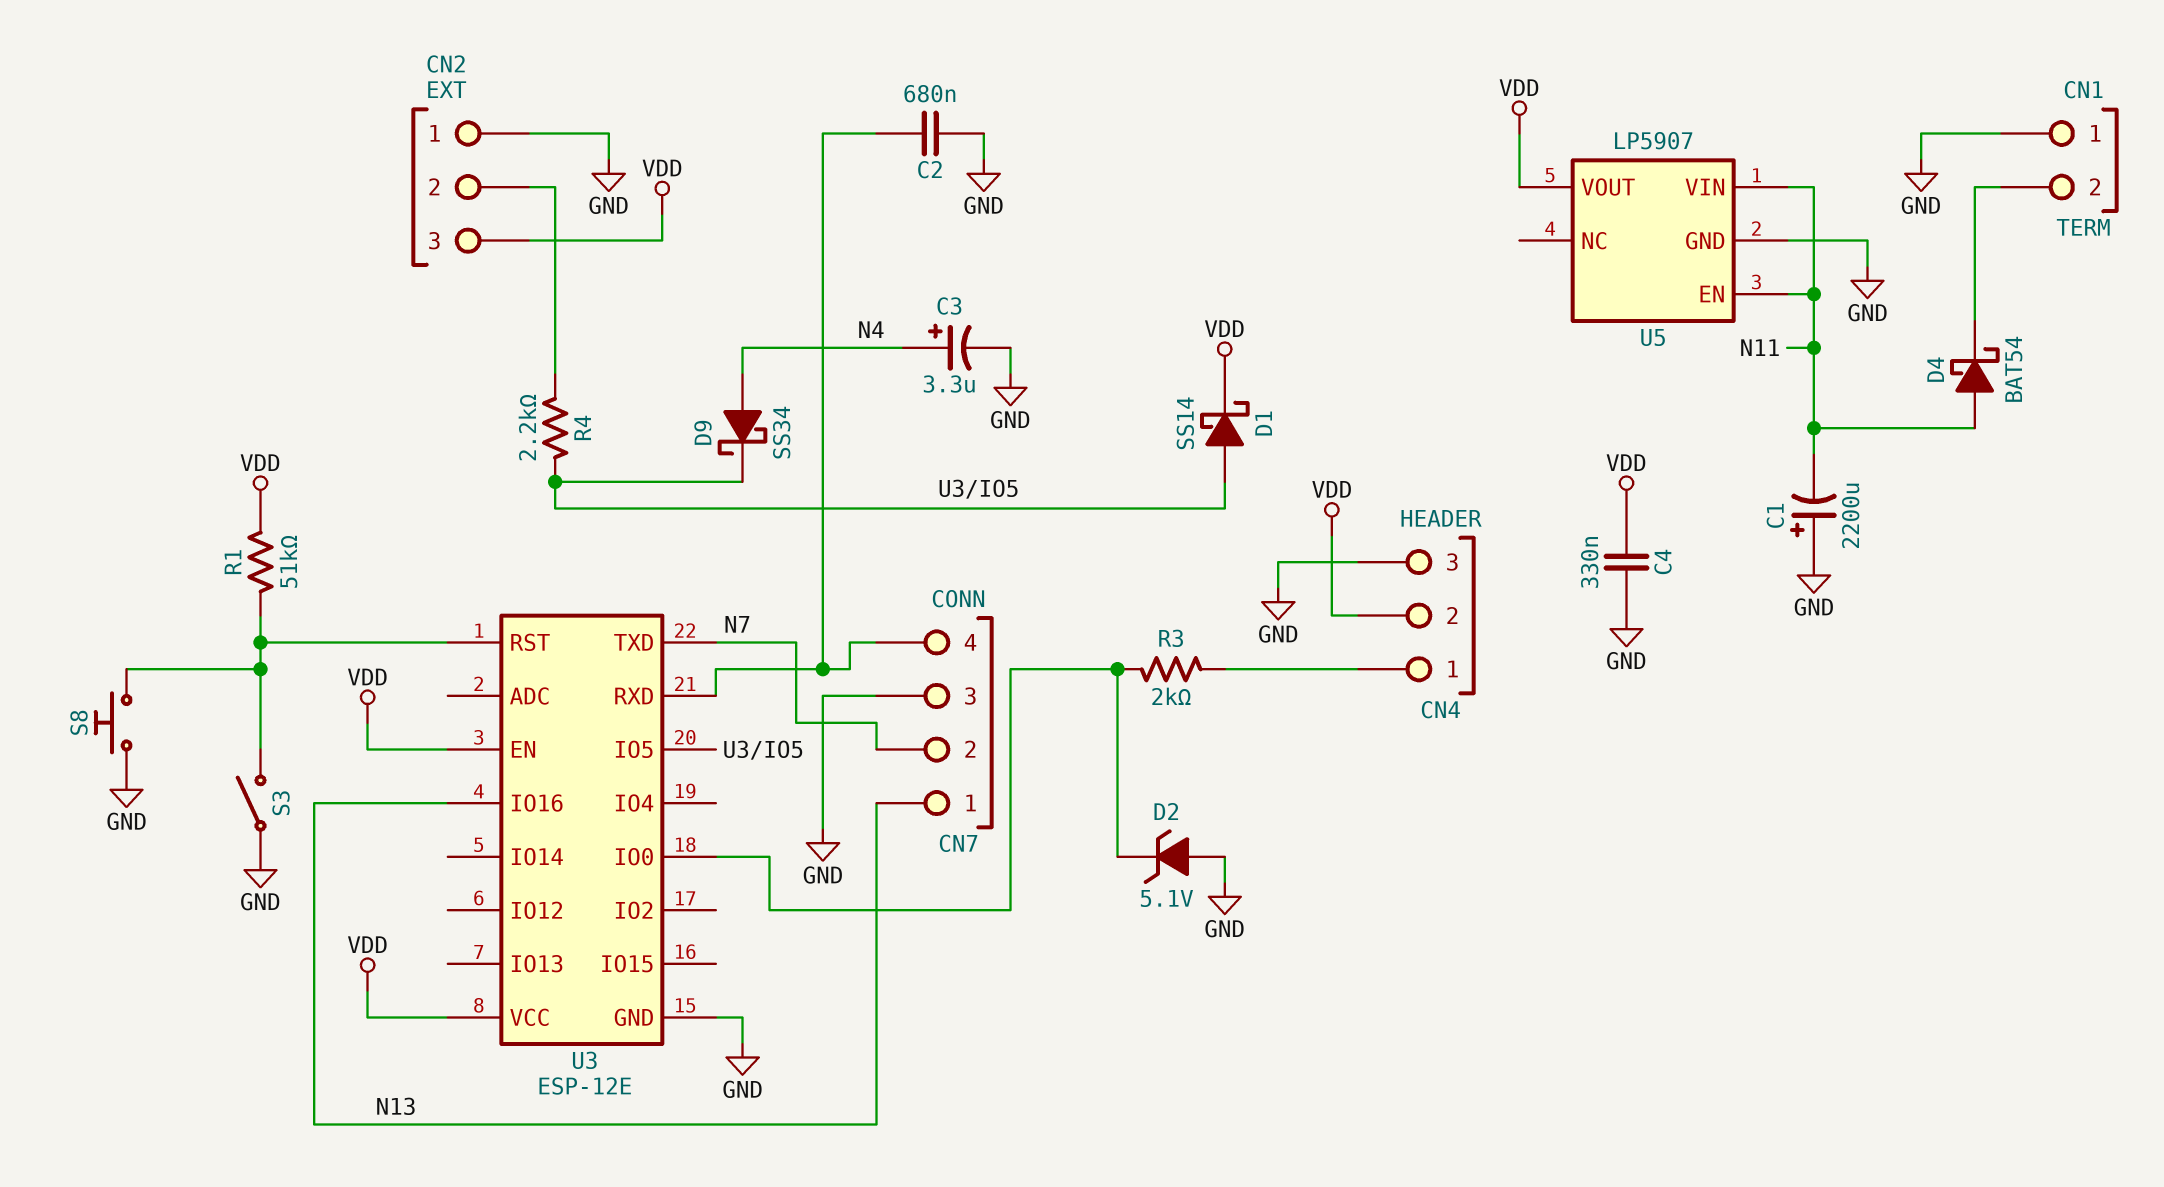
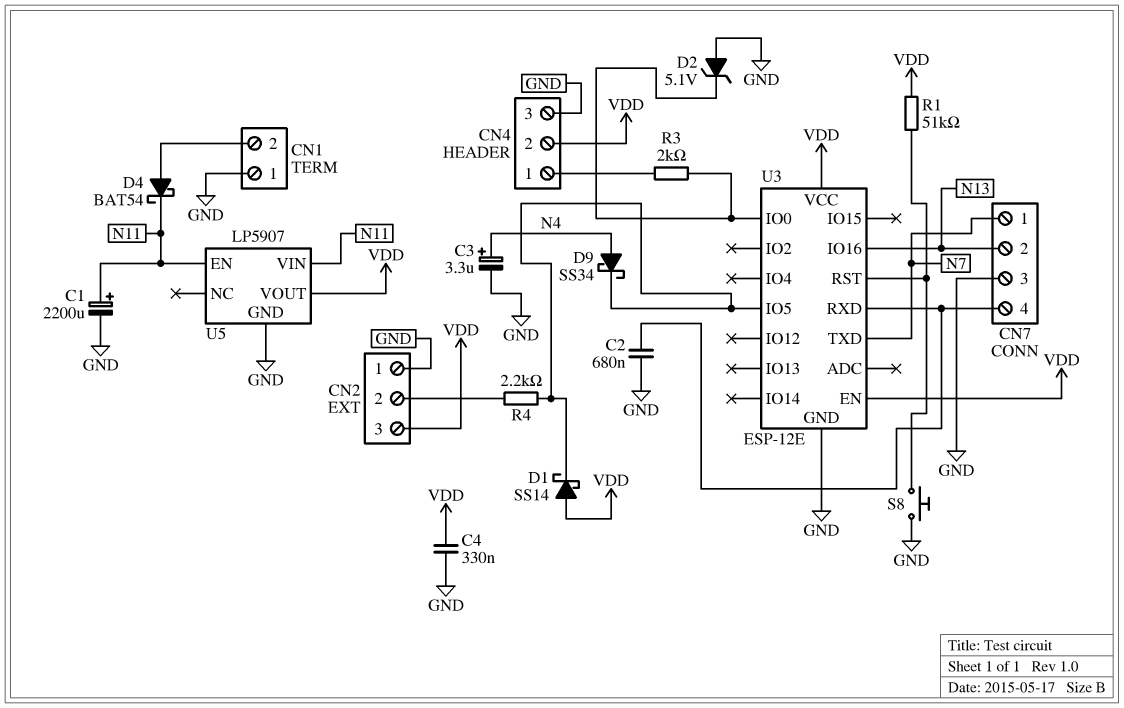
C1: 2200uF (plus GND, minus N11) -> 2200uF (plus N11, minus GND)
CN7 pin 1: N13 -> N7
CN7 pin 2: N7 -> N13
D1: schottky SS14 (A U3/IO5, K VDD) -> schottky SS14 (A VDD, K U3/IO5)
D4: schottky BAT54 (A N11, K CN1/2) -> schottky BAT54 (A CN1/2, K N11)
S3: switch (GND, U3/RST) -> none

